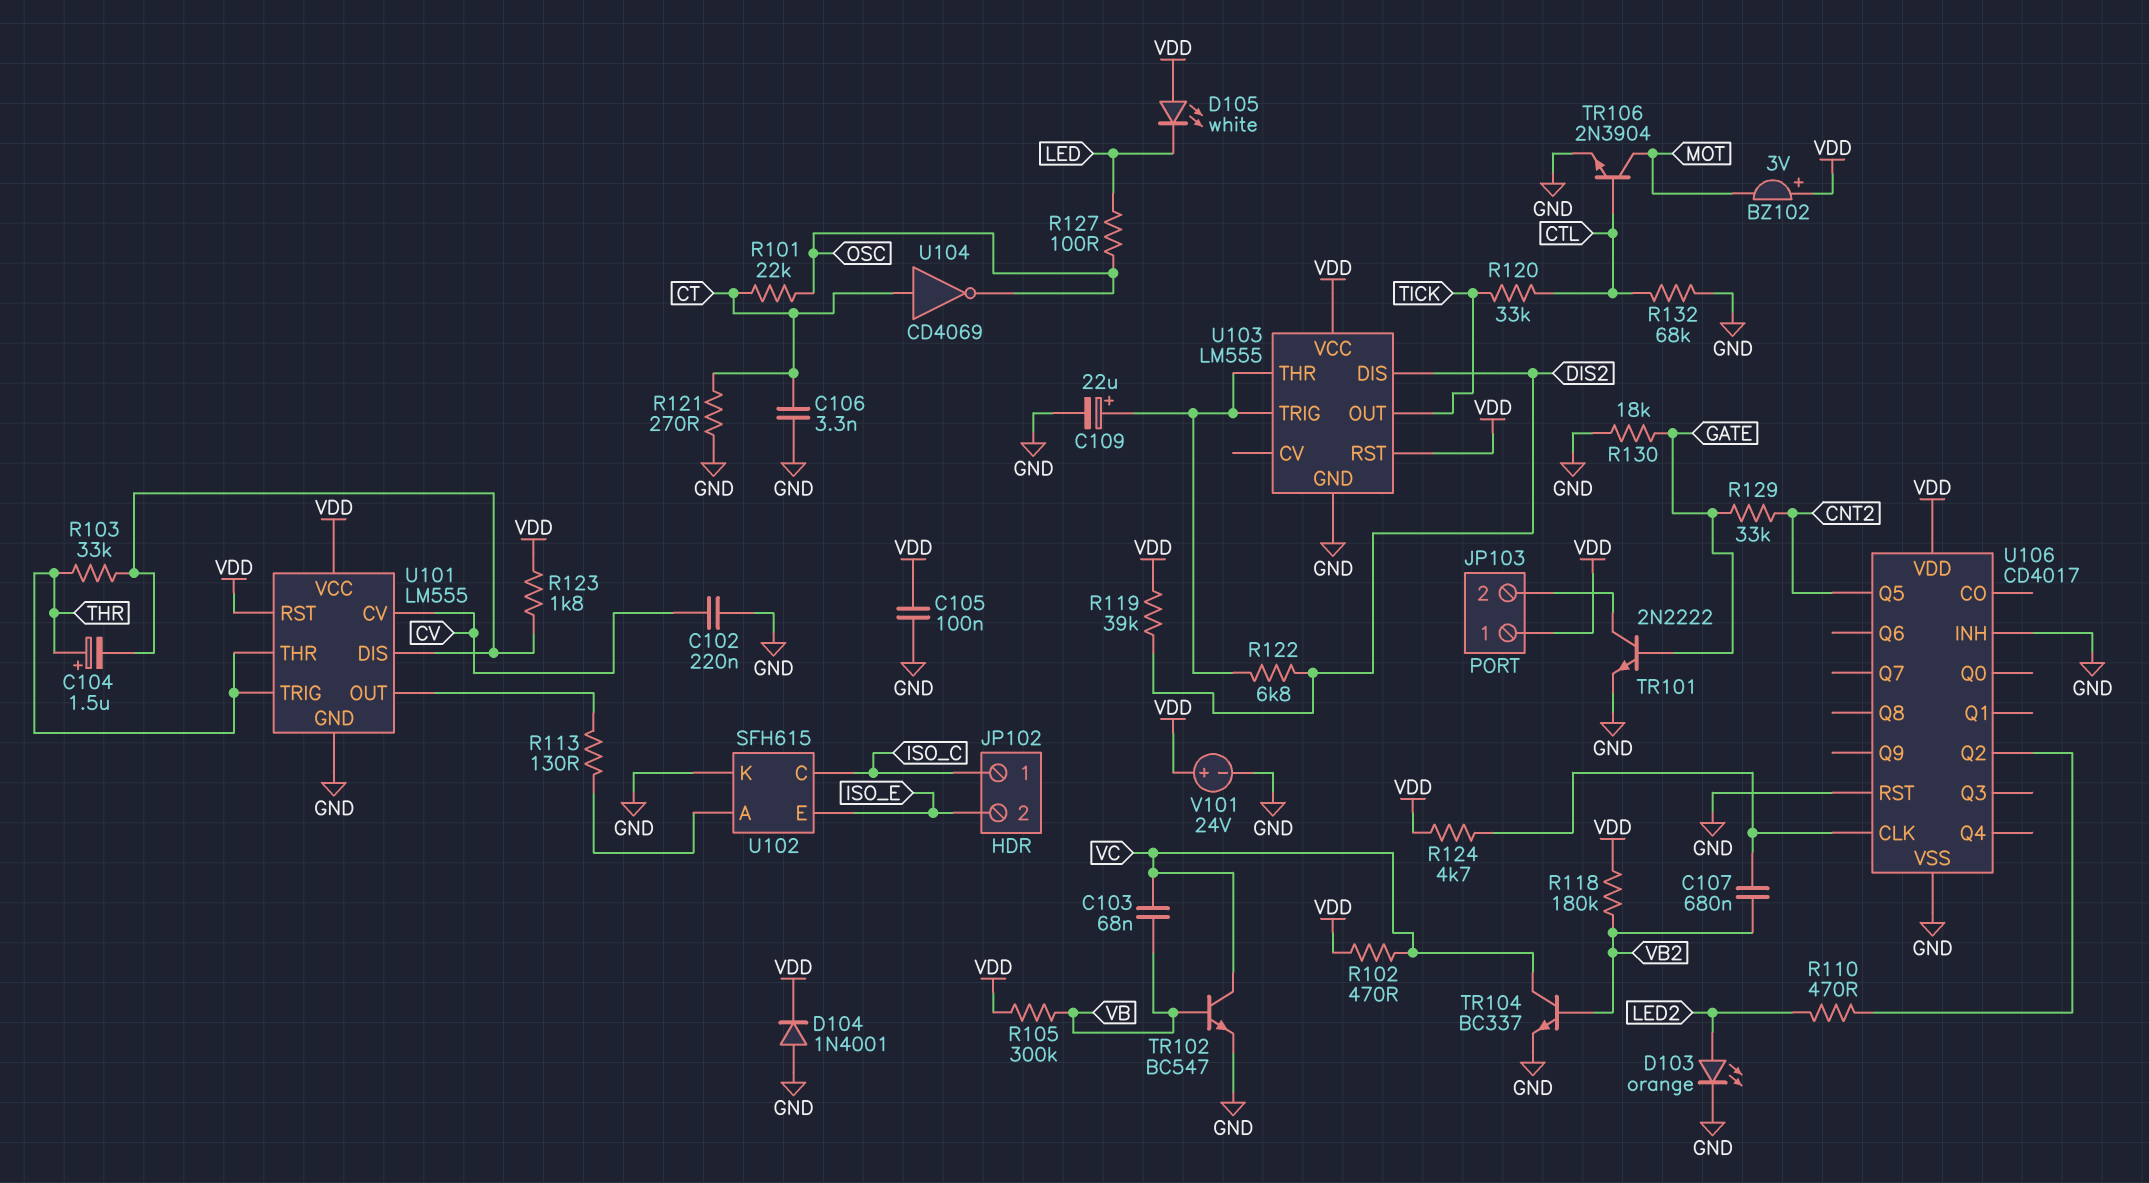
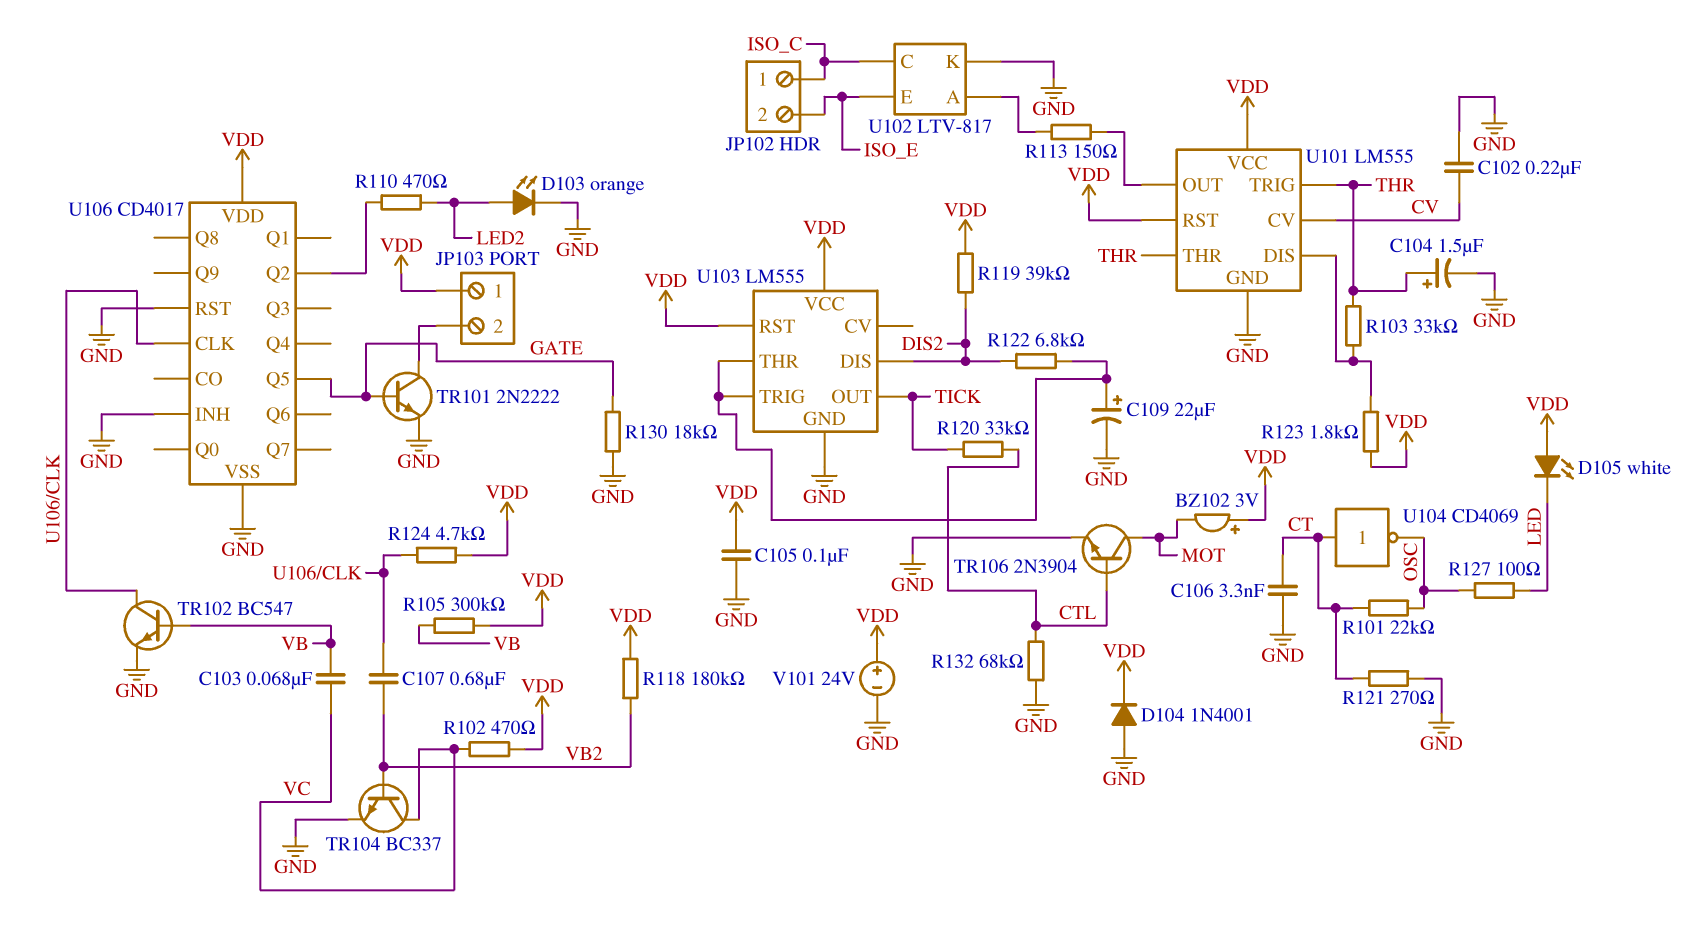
C104: 1.5uF (plus THR, minus U101/DIS) -> 1.5uF (plus THR, minus GND)
R113: 130 (U101/OUT, U102/A) -> 150 (U101/OUT, U102/A)
R129: 33k (CNT2, GATE) -> none
TR102: NPN BC547 (B VB, C VC, E GND) -> NPN BC547 (B VB, C U106/CLK, E GND)
U102: SFH615 -> LTV-817
U106 pin Q5: CNT2 -> GATE

